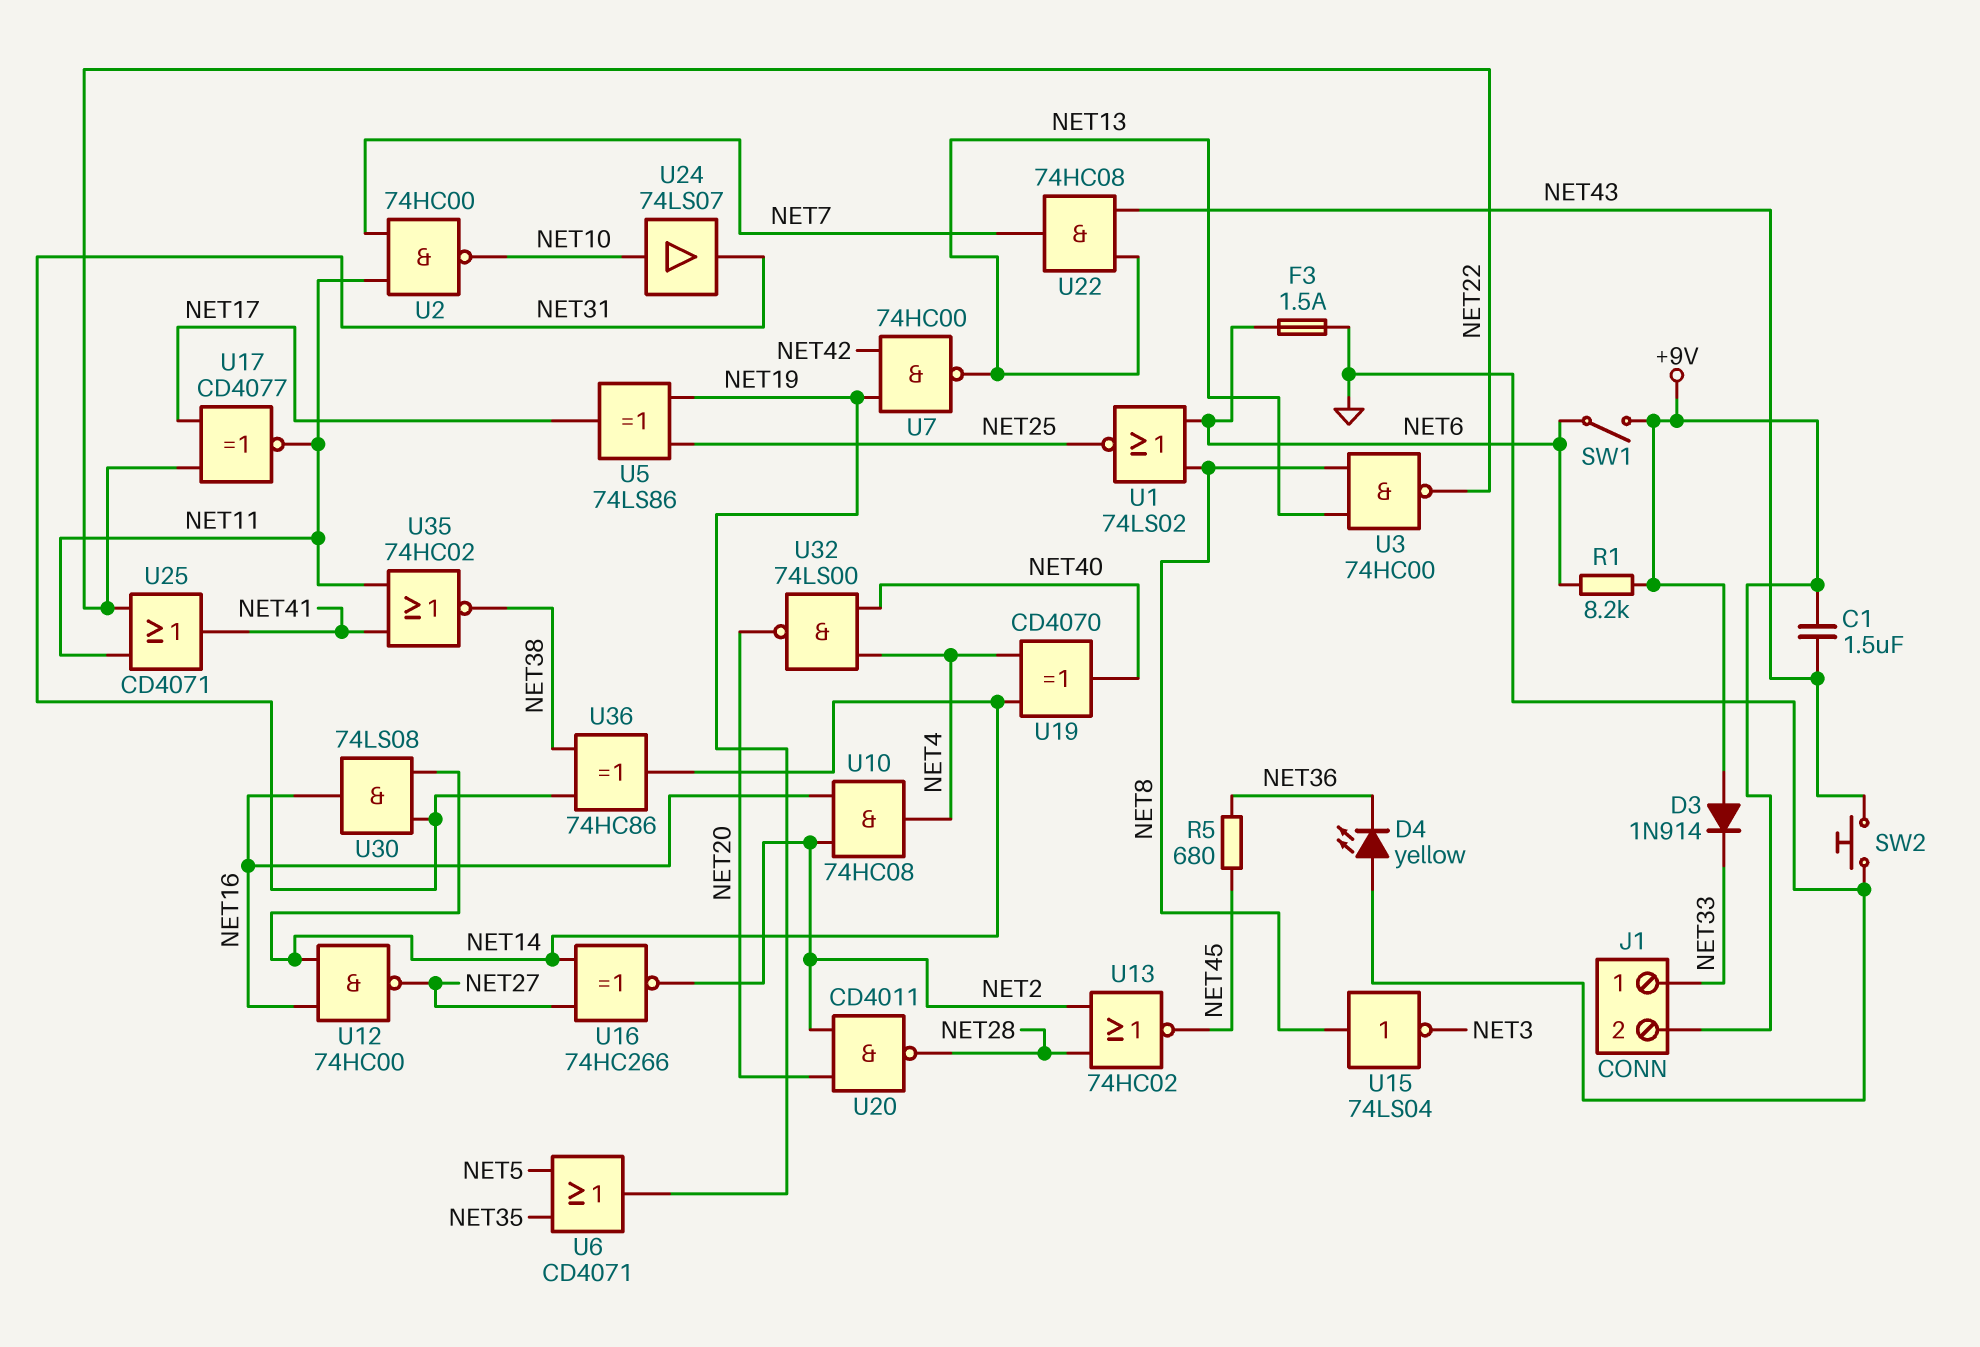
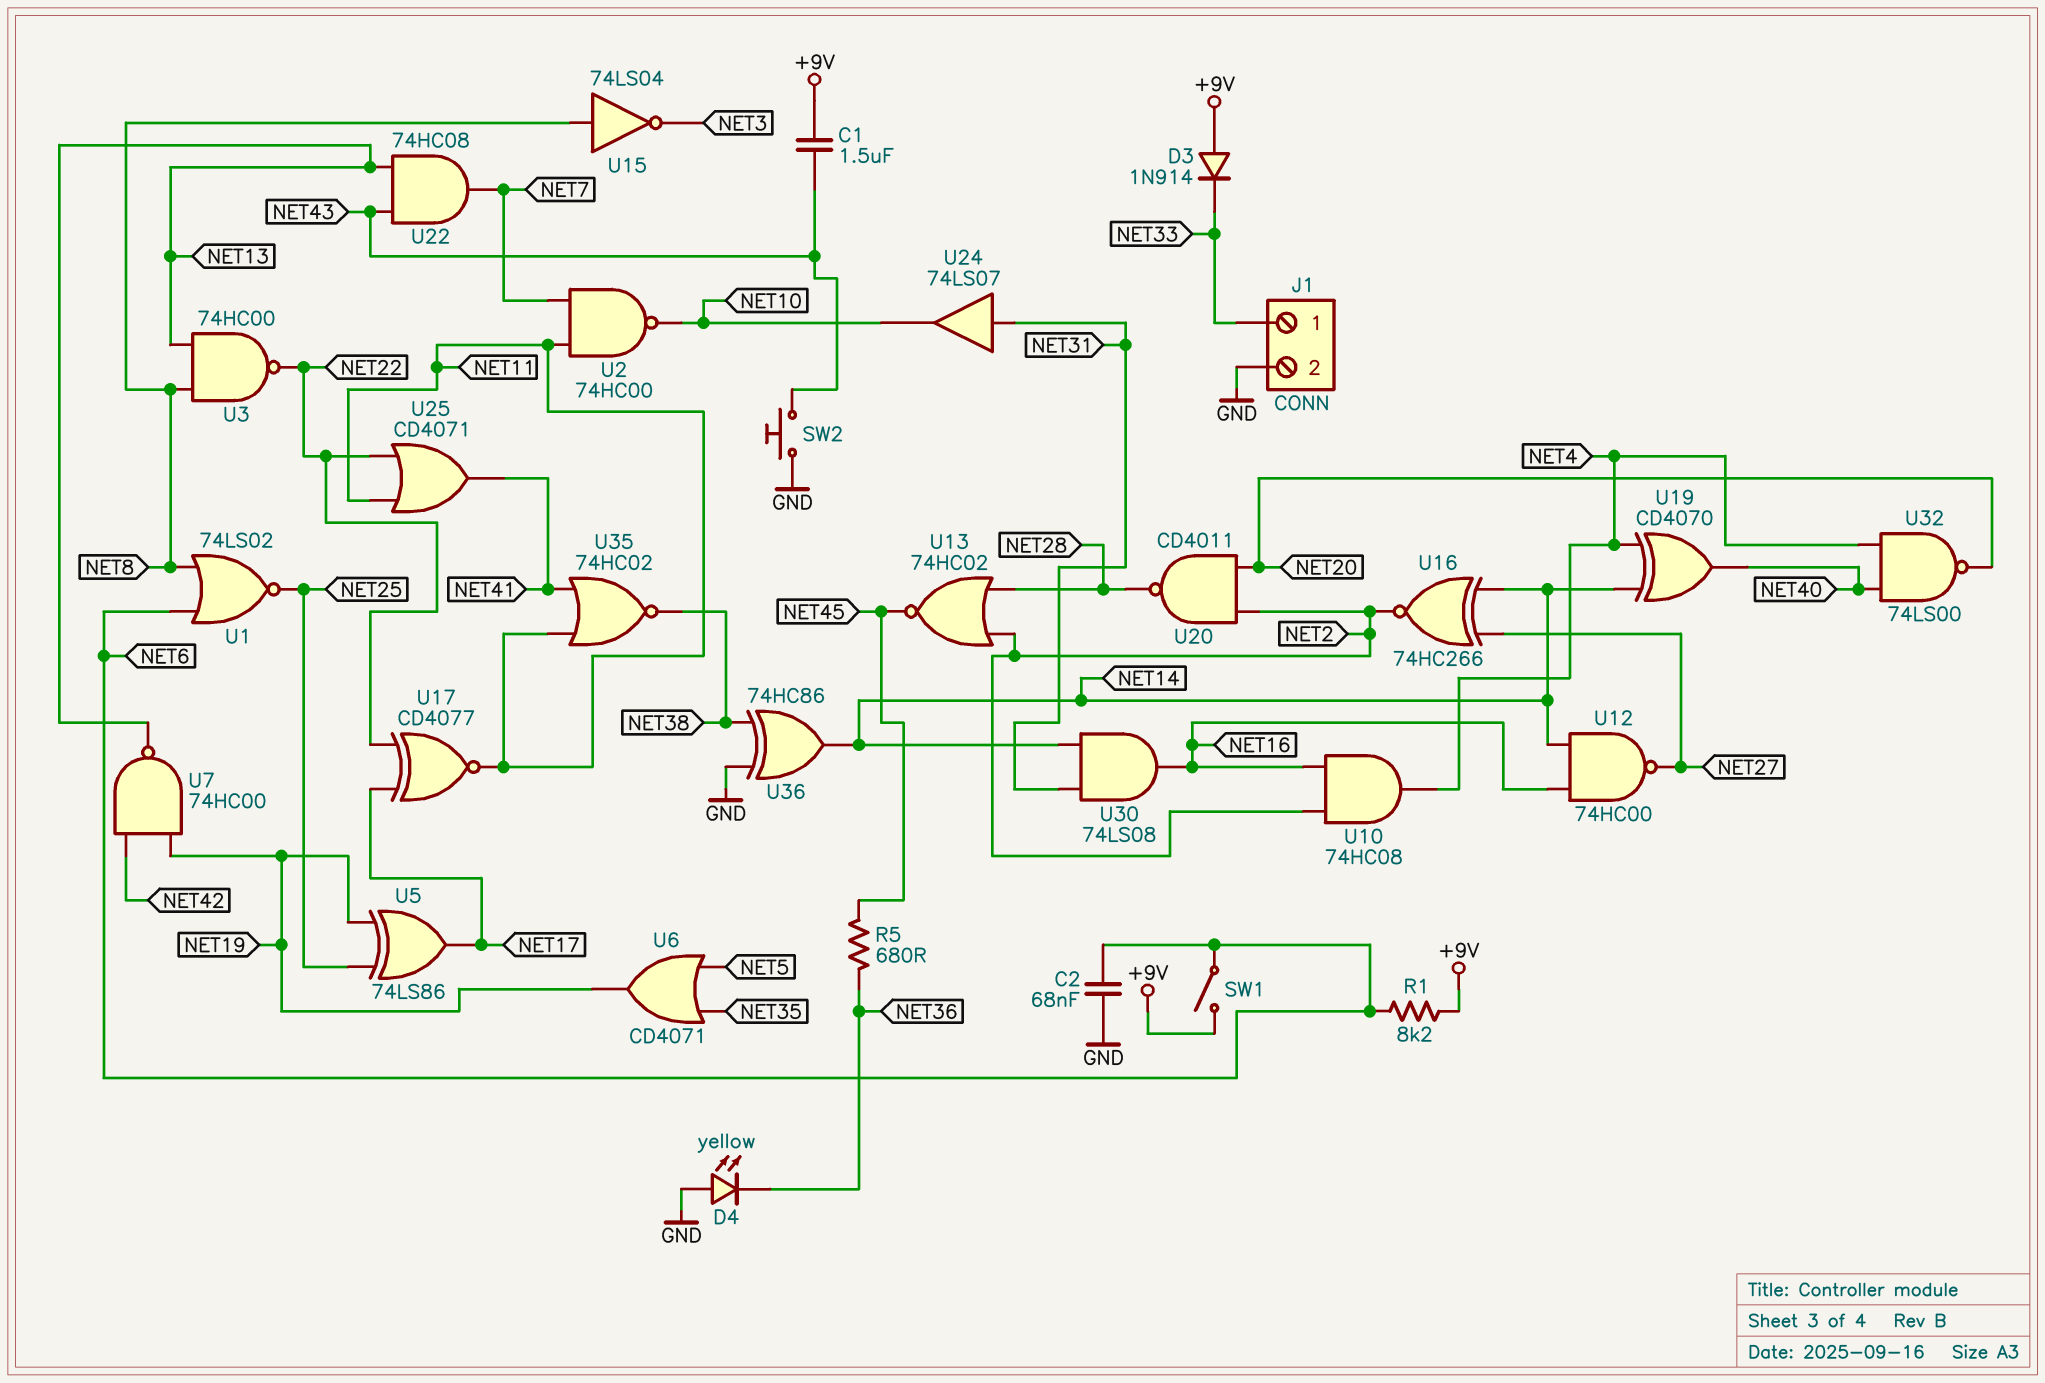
C2: none -> 68nF (GND, NET6)
F3: 1.5A (GND, NET6) -> none
J1 pin 2: +9V -> GND
U24: buffer 74LS07 (in NET10, out NET31) -> buffer 74LS07 (in NET31, out NET10)
U36: XOR 74HC86 (in NET31, in NET38, out NET14) -> XOR 74HC86 (in GND, in NET38, out NET14)

